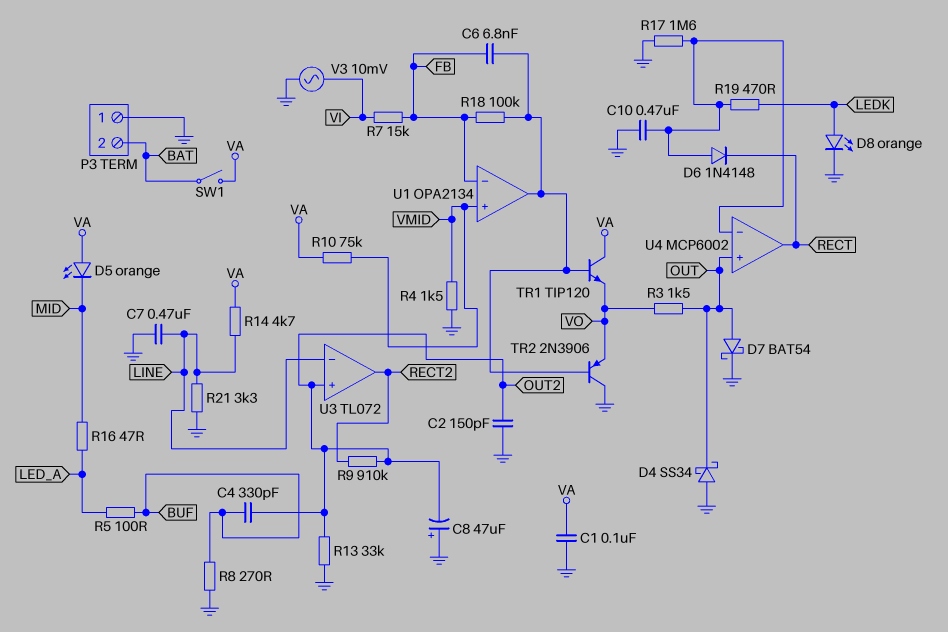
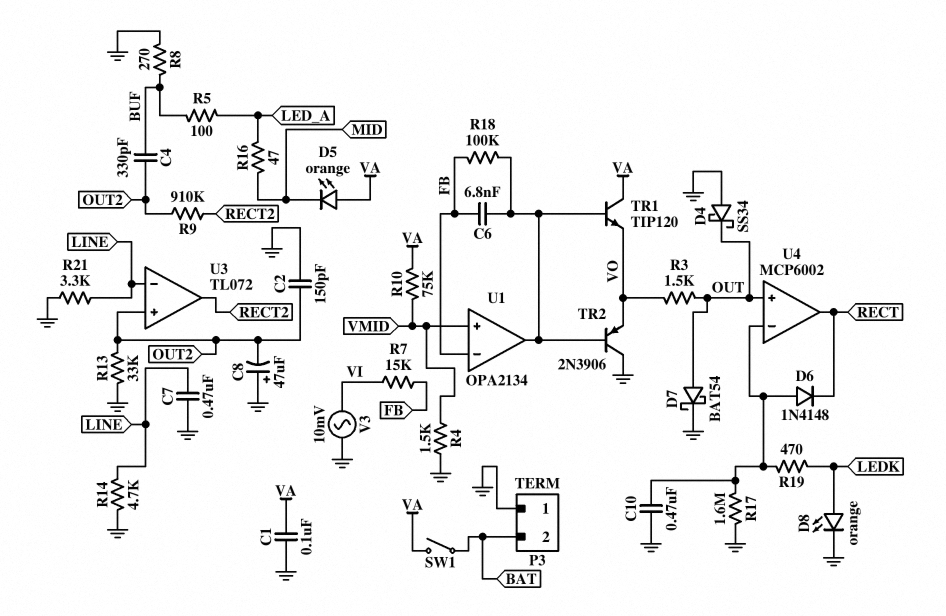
R14: 4.7k (LINE, VA) -> 4.7k (GND, LINE)

